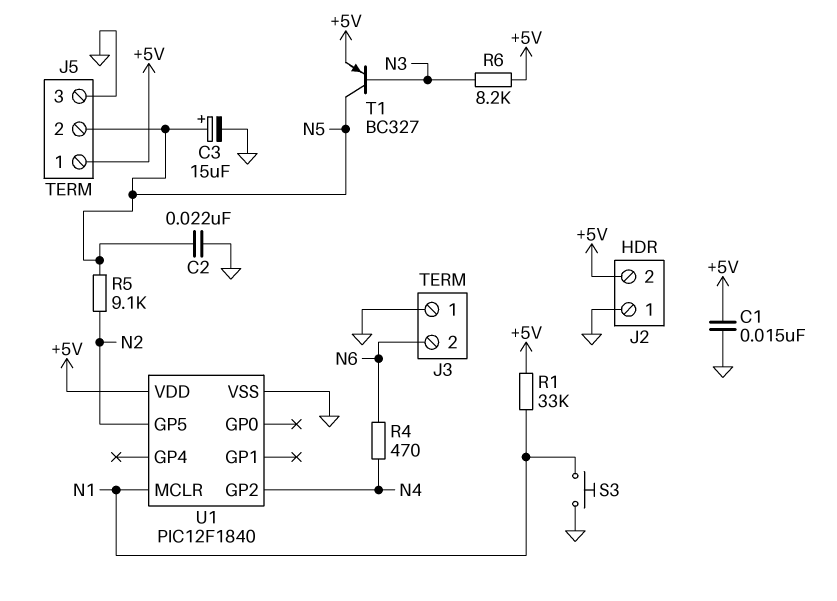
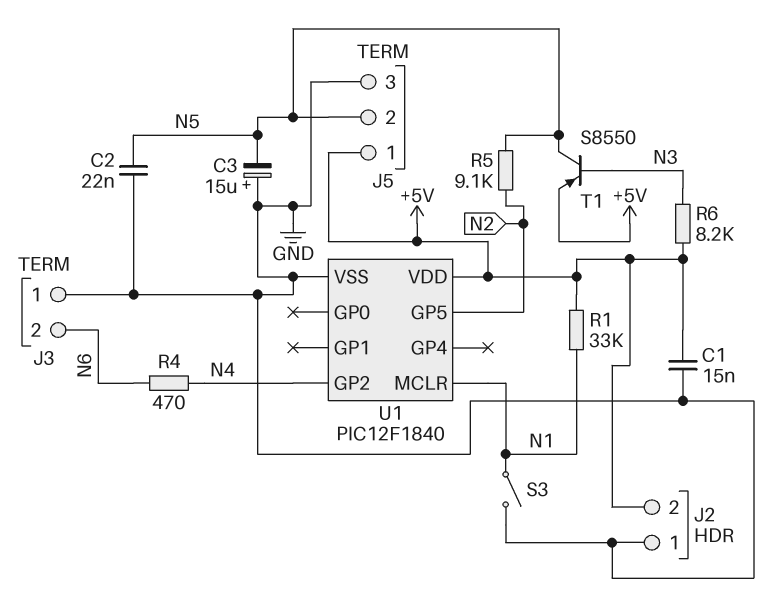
C3: 15uF (plus N5, minus GND) -> 15uF (plus GND, minus N5)
S3: button (GND, N1) -> switch (GND, N1)
T1: PNP BC327 (B N3, C N5, E +5V) -> PNP S8550 (B N3, C N5, E +5V)

